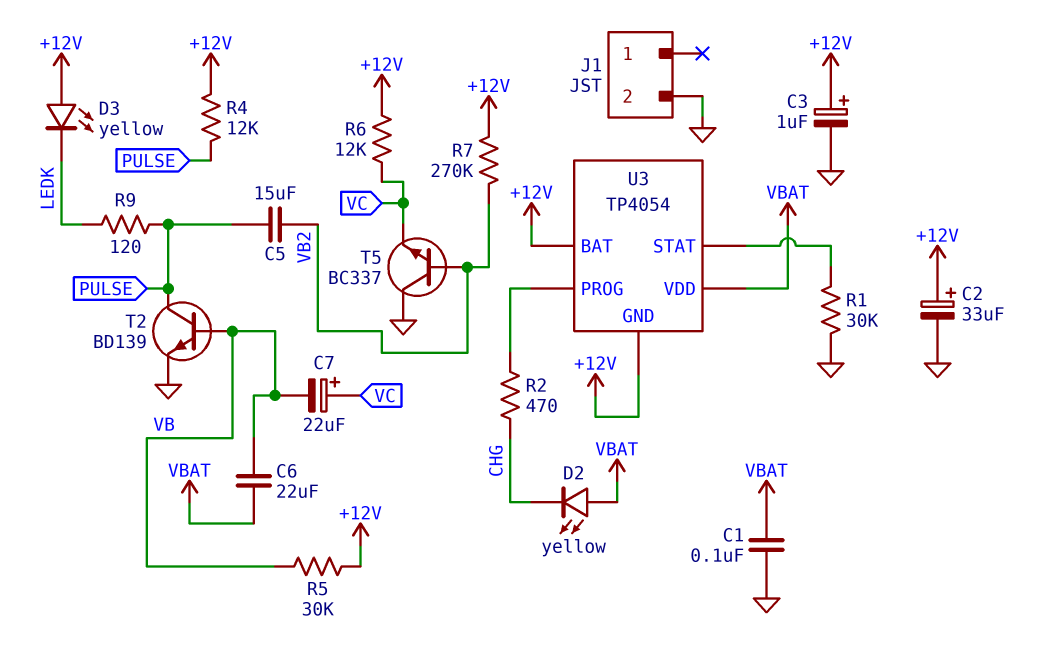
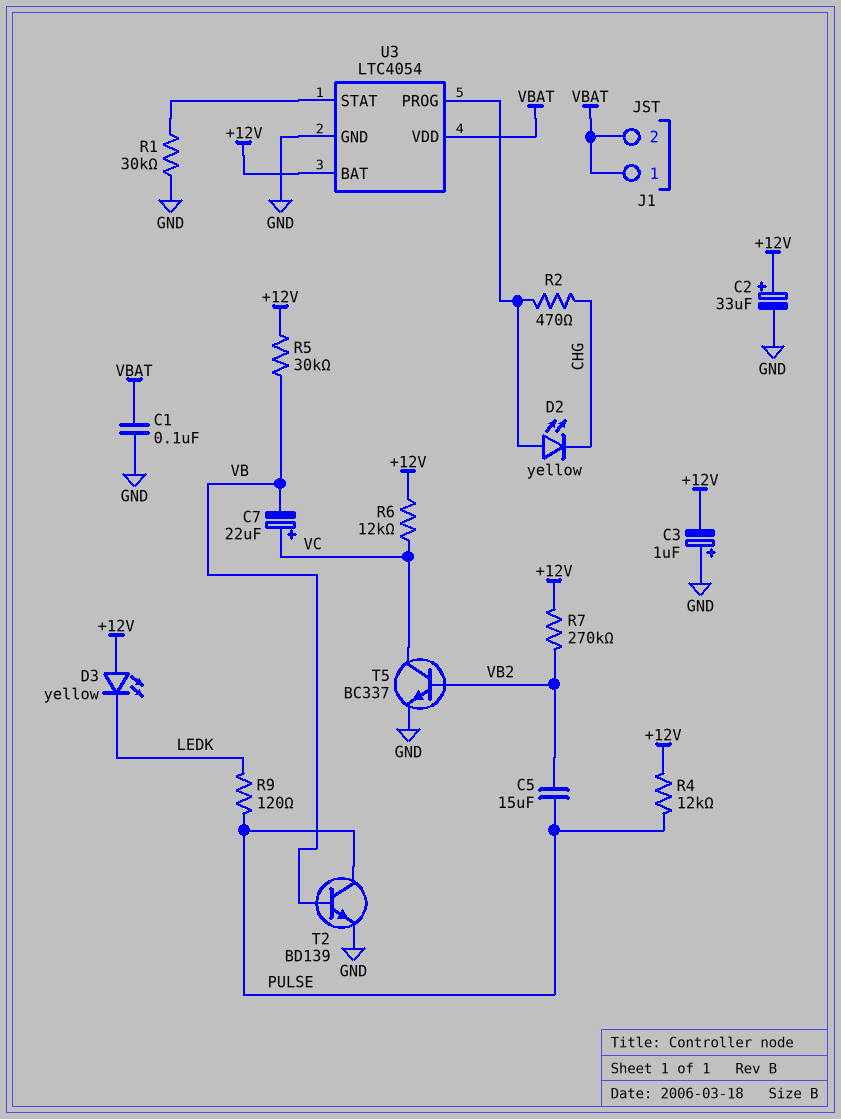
C3: 1uF (plus +12V, minus GND) -> 1uF (plus GND, minus +12V)
C6: 22uF (VB, VBAT) -> none
D2: LED yellow (A VBAT, K CHG) -> LED yellow (A U3/PROG, K CHG)
J1 pin 1: none -> VBAT
J1 pin 2: GND -> VBAT
T5: NPN BC337 (B VB2, C GND, E VC) -> NPN BC337 (B VB2, C VC, E GND)
U3: TP4054 -> LTC4054
U3 pin GND: +12V -> GND

